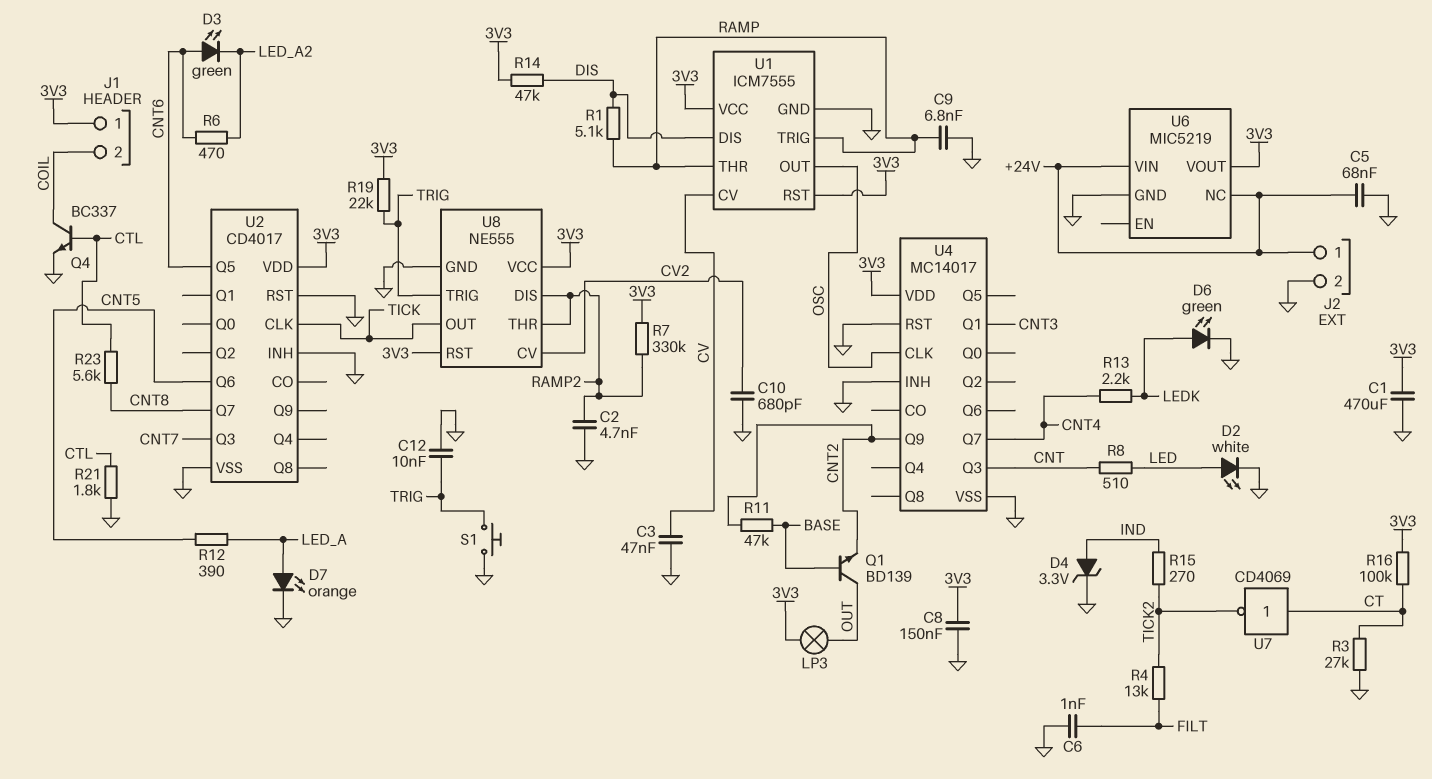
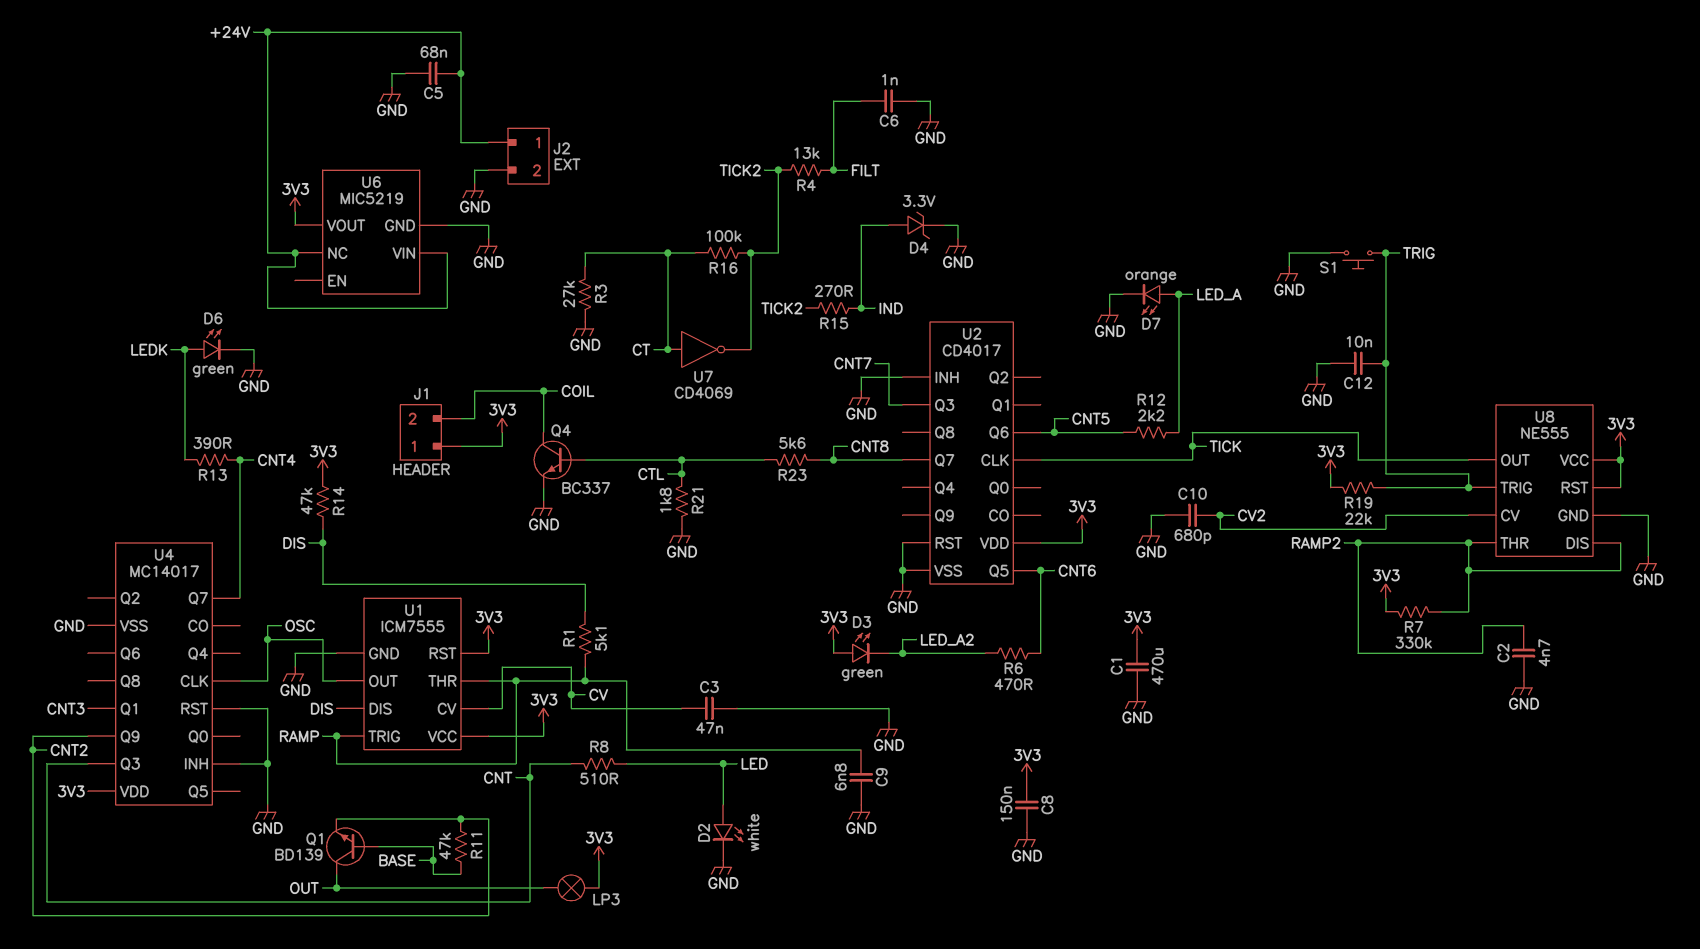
D3: LED green (A CNT6, K LED_A2) -> LED green (A 3V3, K LED_A2)
R12: 390 (CNT5, LED_A) -> 2.2k (CNT5, LED_A)
R13: 2.2k (CNT4, LEDK) -> 390 (CNT4, LEDK)
R16: 100k (3V3, CT) -> 100k (CT, TICK2)

